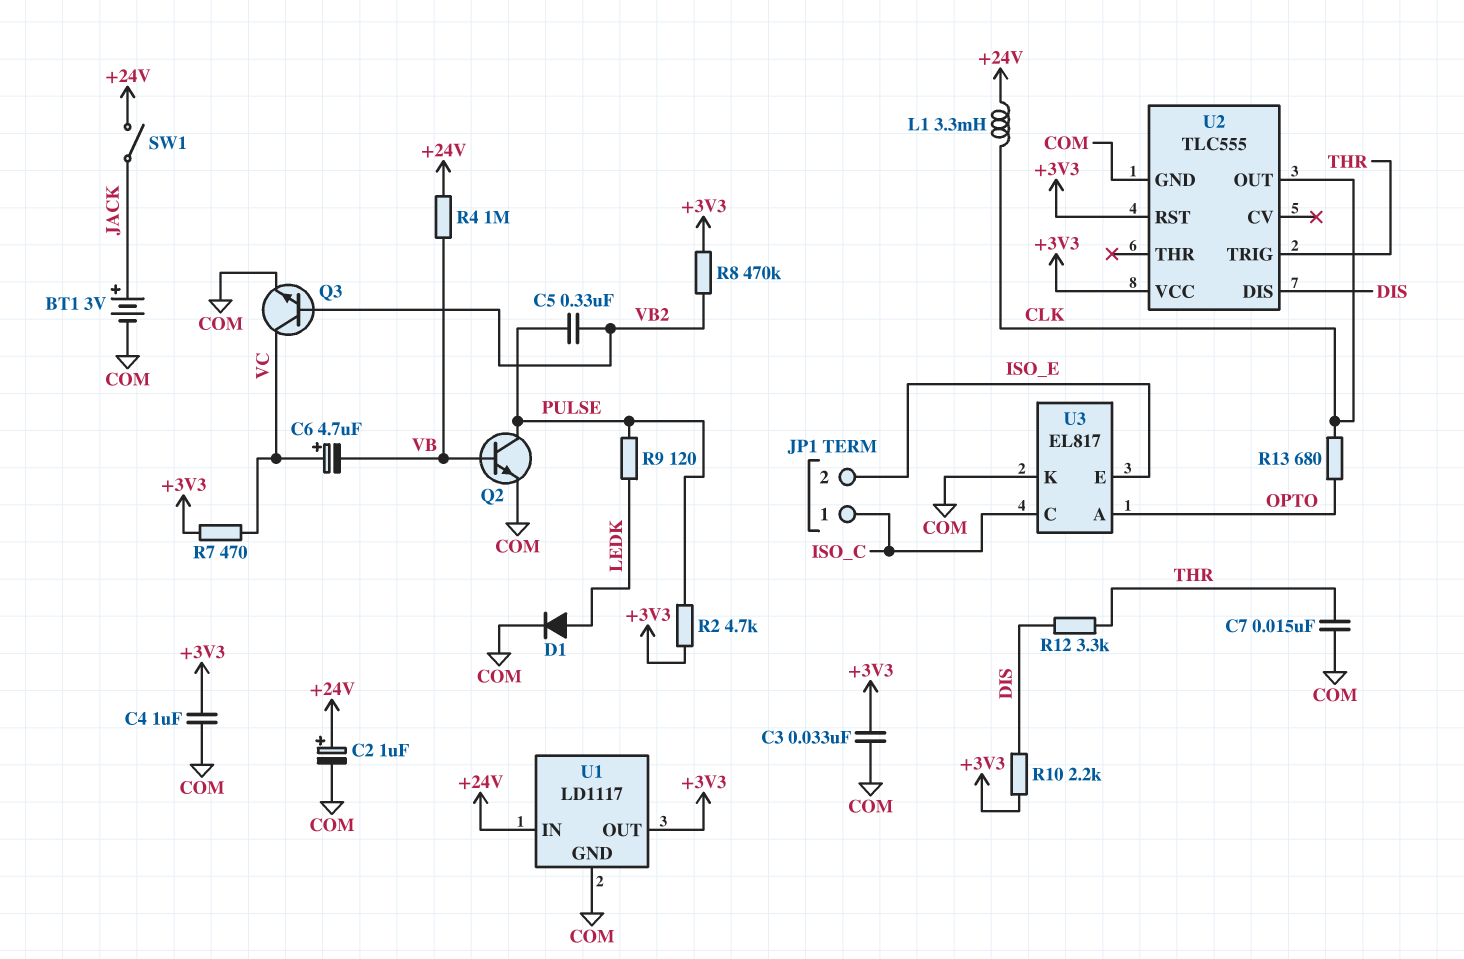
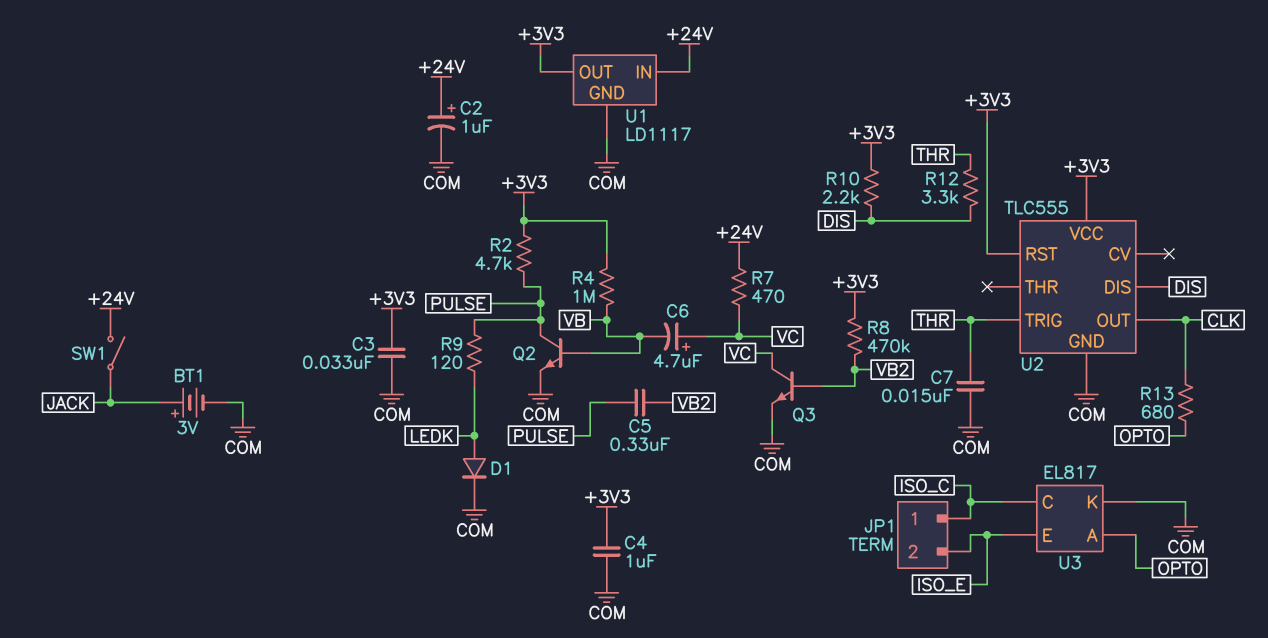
L1: 3.3mH (+24V, CLK) -> none
R4: 1M (+24V, VB) -> 1M (+3V3, VB)
R7: 470 (+3V3, VC) -> 470 (+24V, VC)

